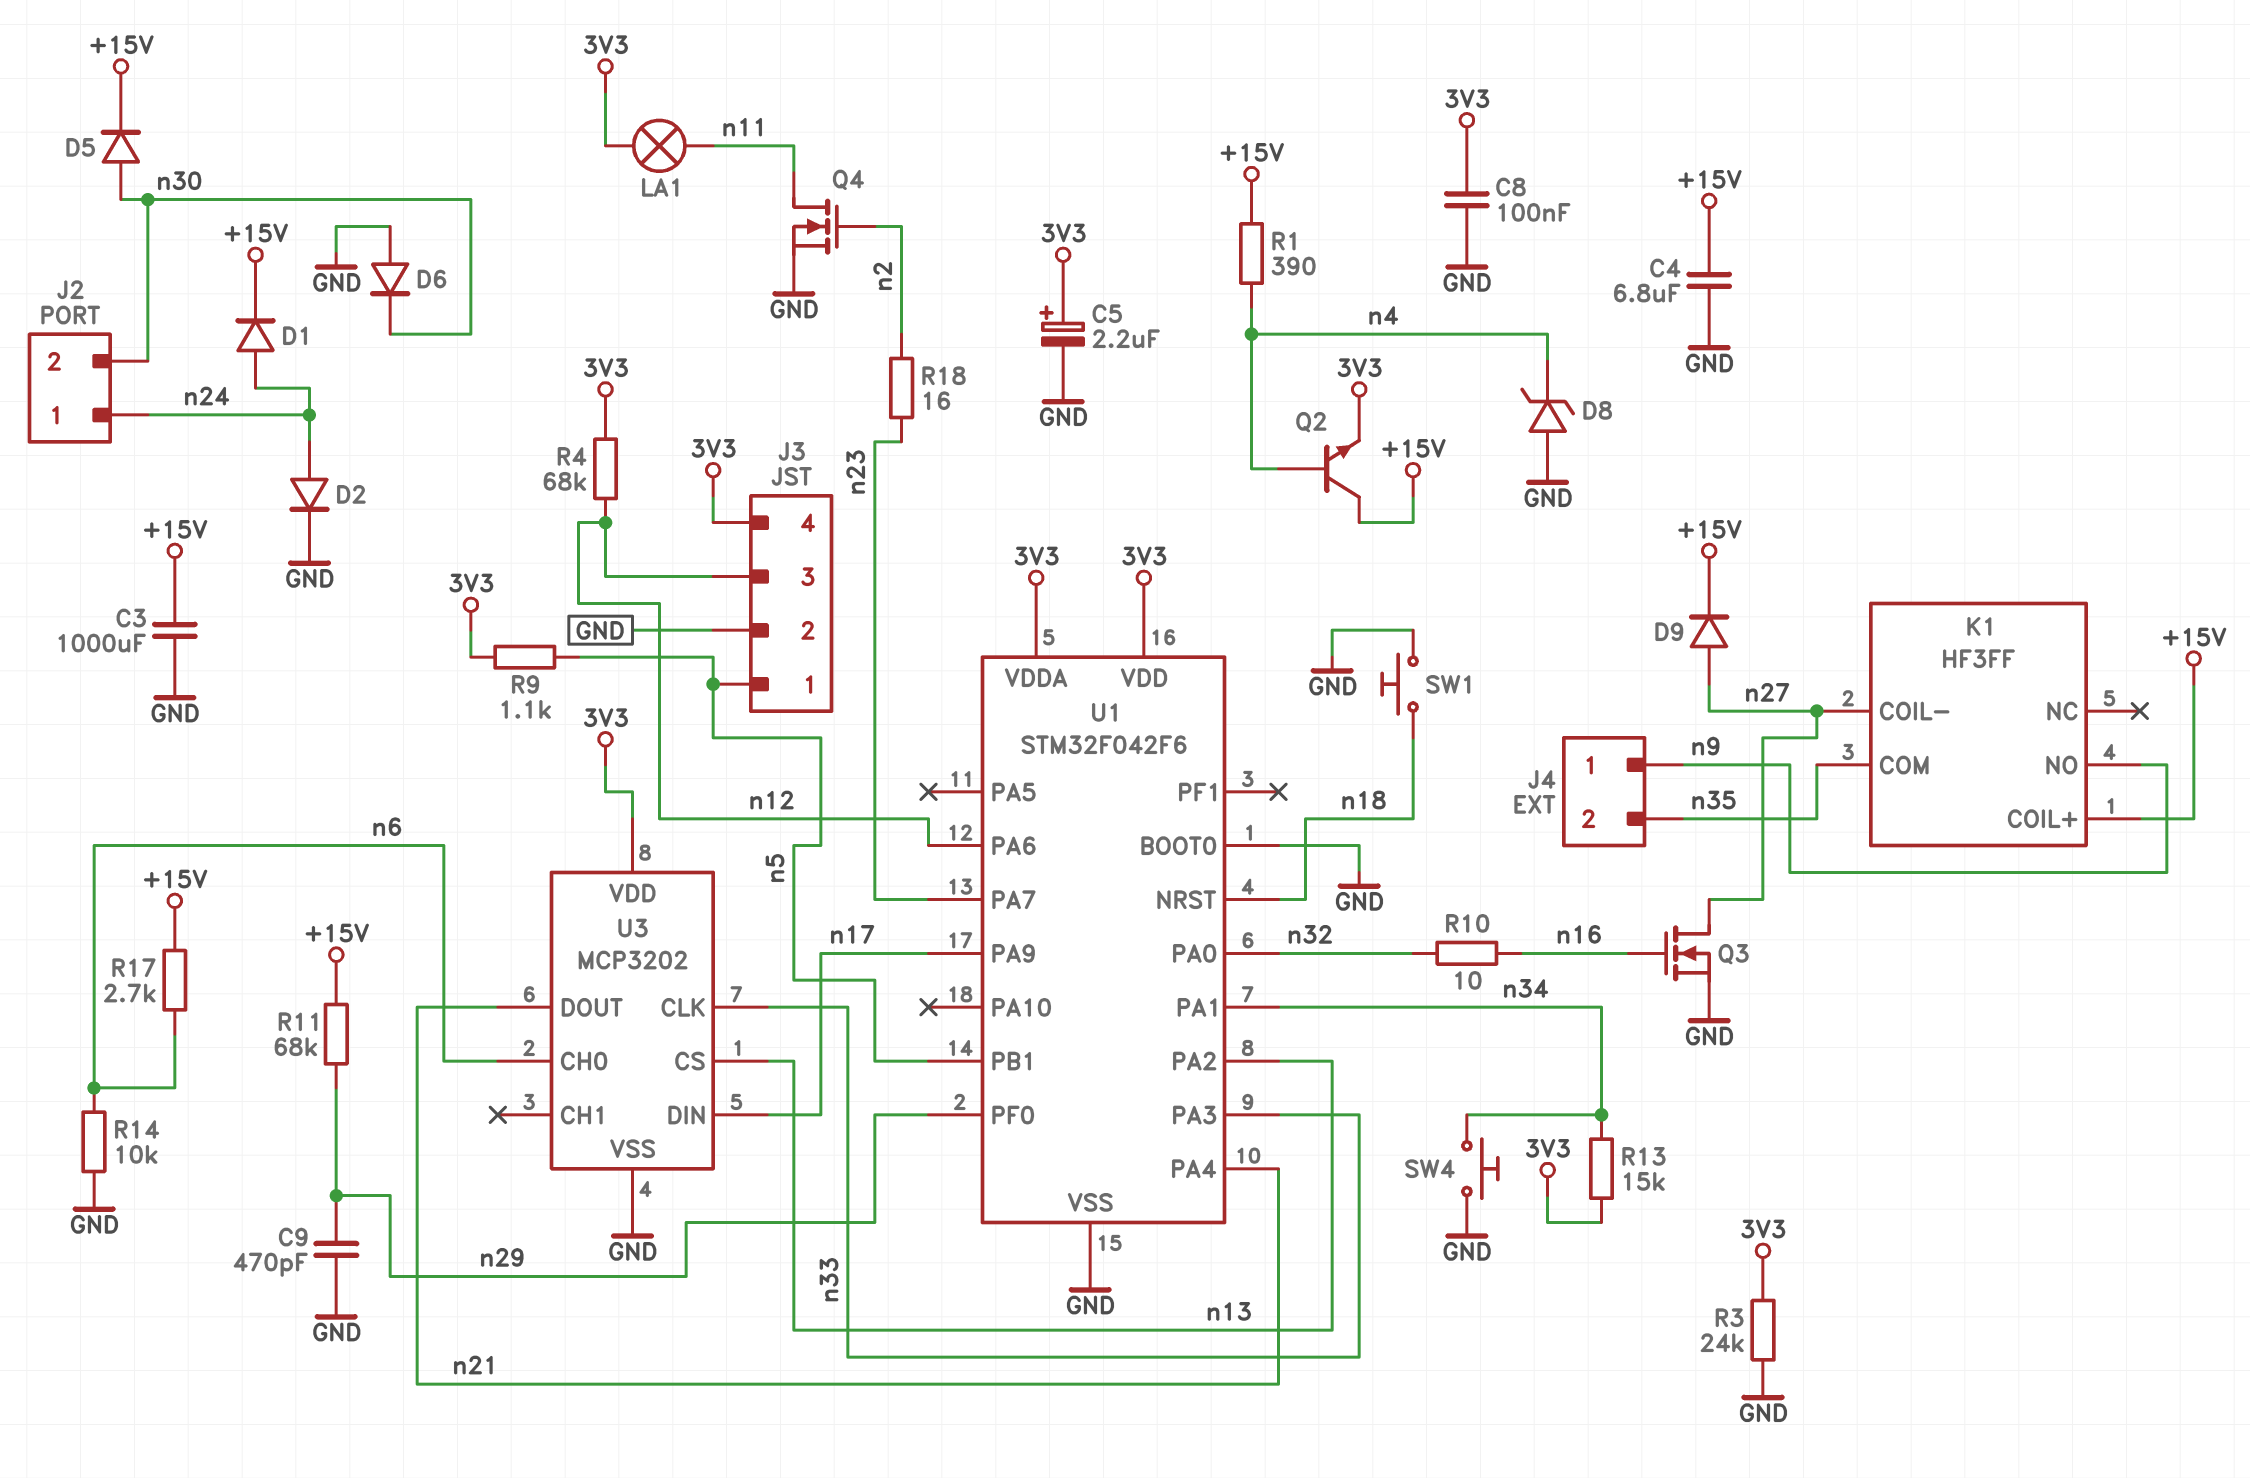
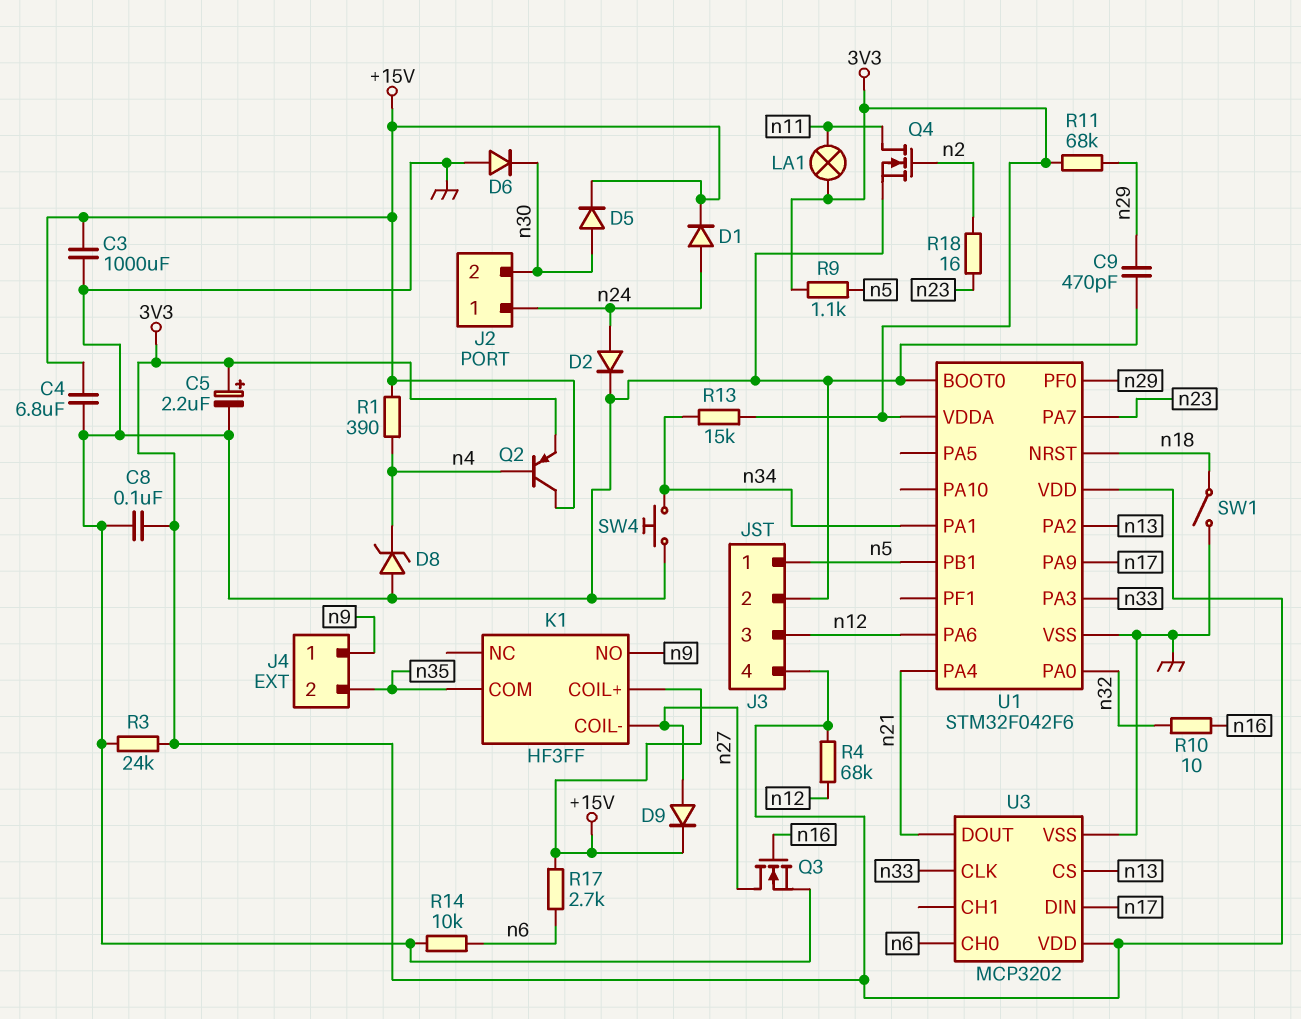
Q2: NPN (B n4, C +15V, E 3V3) -> PNP (B n4, C +15V, E 3V3)
R11: 68k (+15V, n29) -> 68k (3V3, n29)
SW1: button (GND, n18) -> switch (GND, n18)

